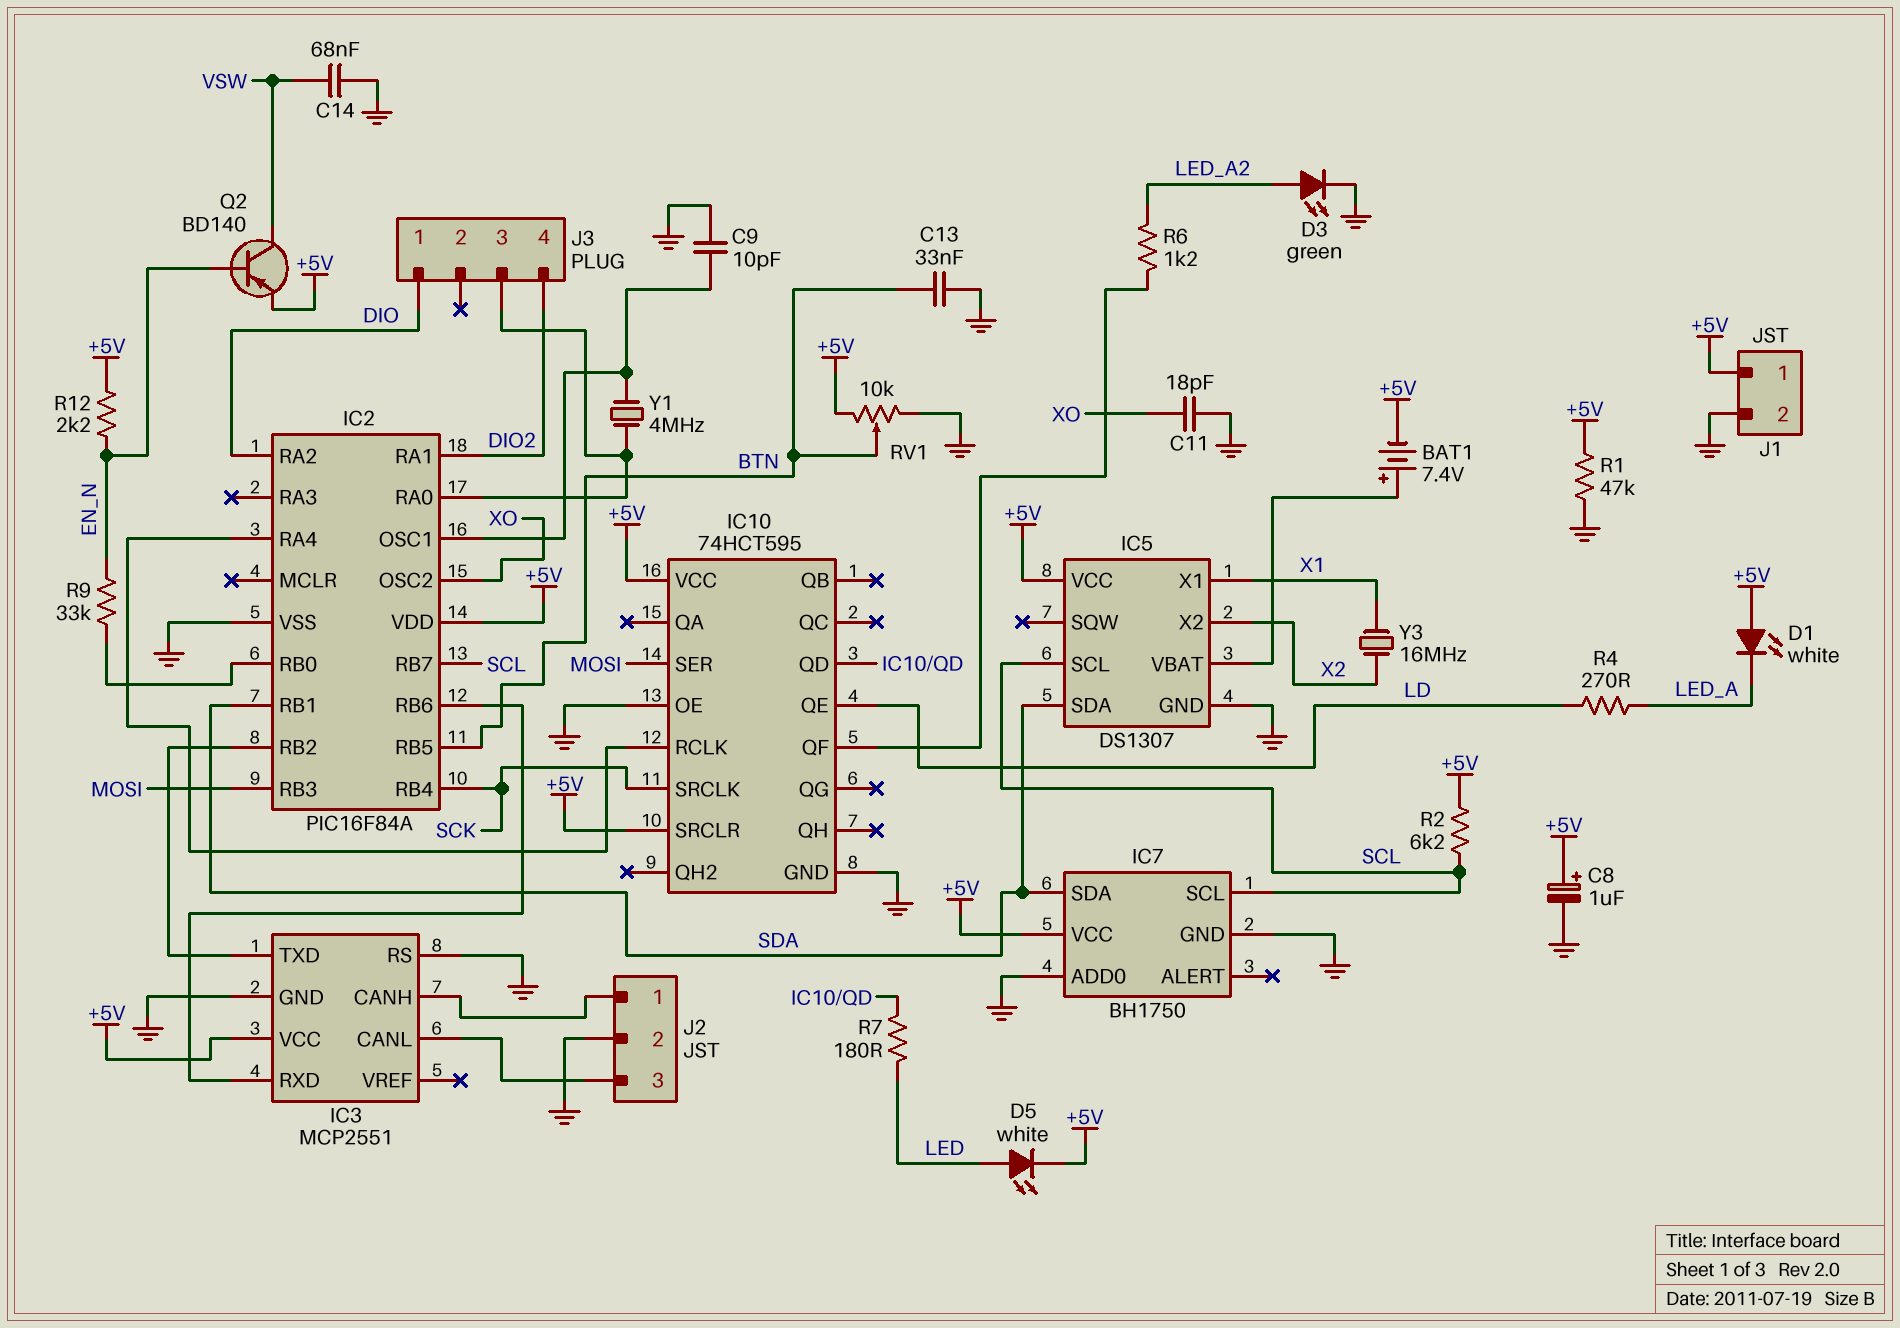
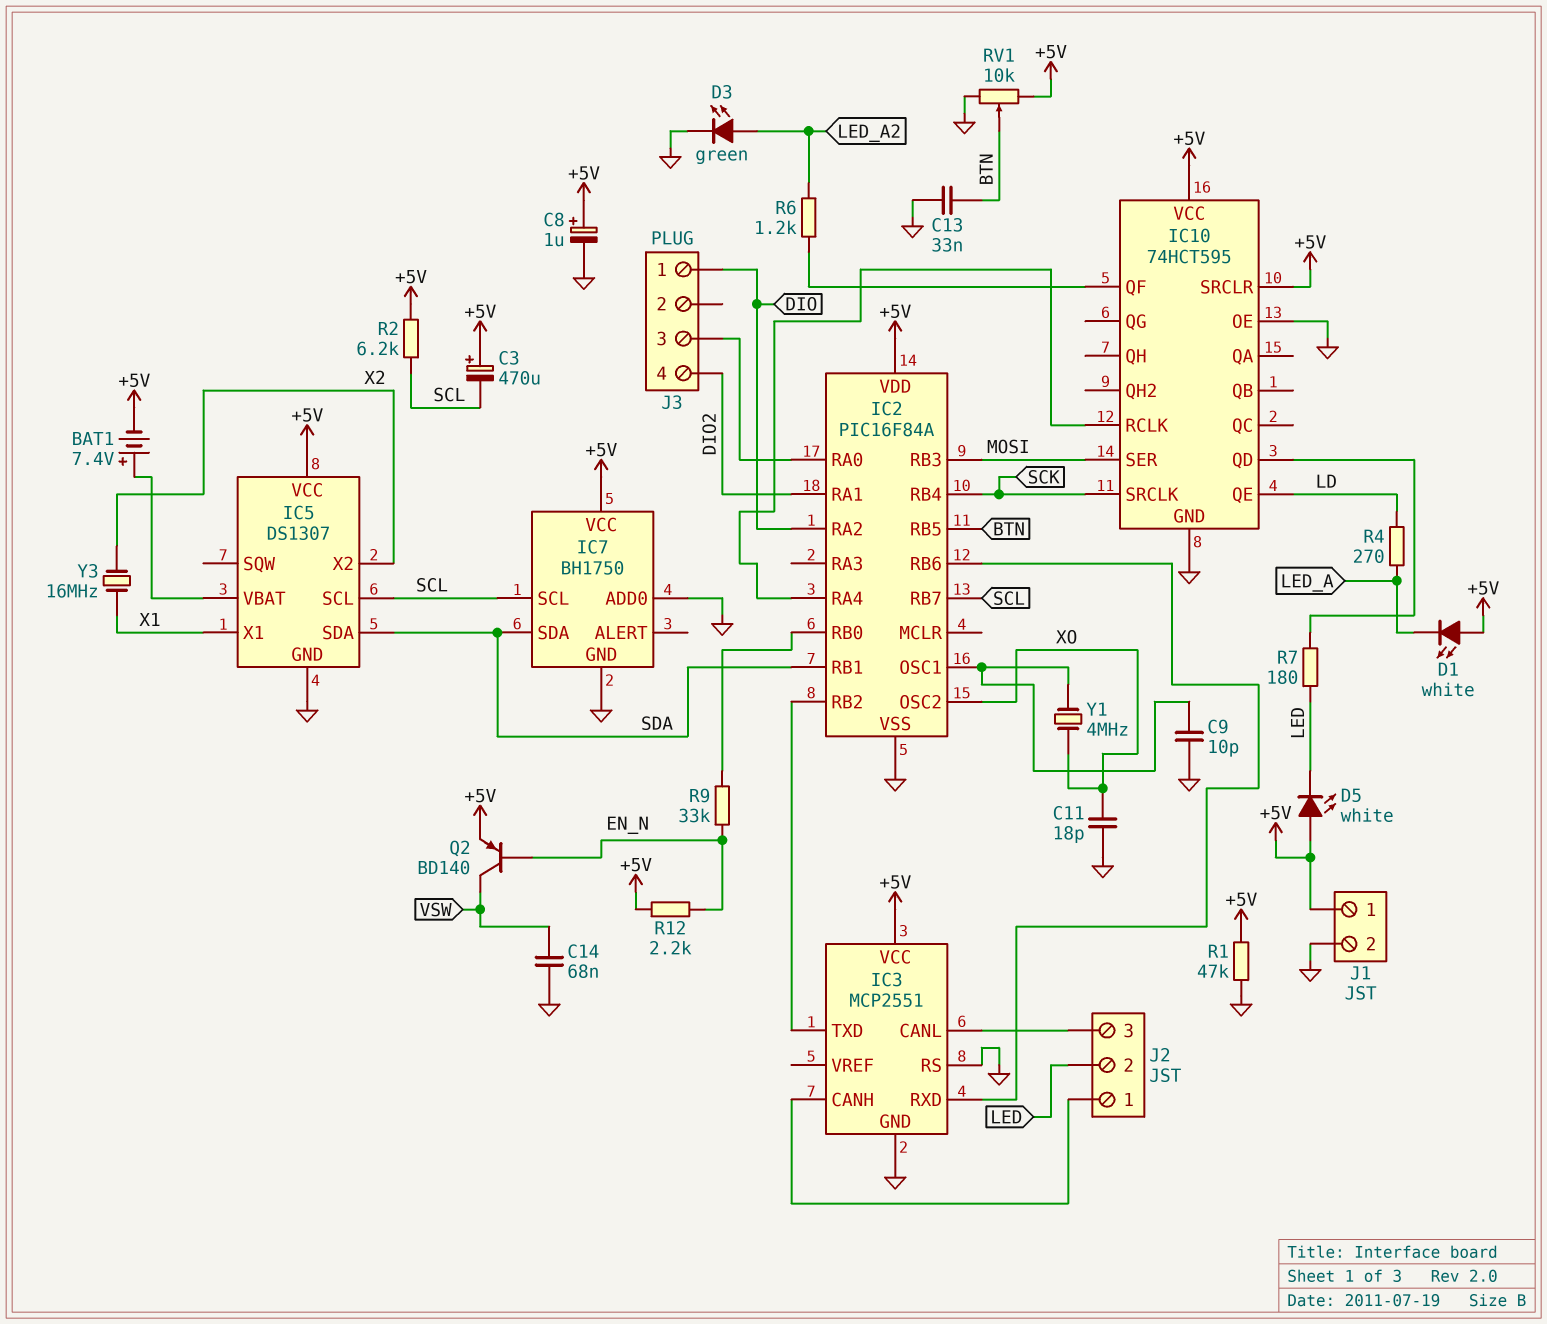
C3: none -> 470uF (plus +5V, minus SCL)
D5: LED white (A LED, K +5V) -> LED white (A +5V, K LED)
J2 pin 2: GND -> LED
Y1: 4MHz (IC2/OSC1, IC2/RA0) -> 4MHz (IC2/OSC1, XO)

